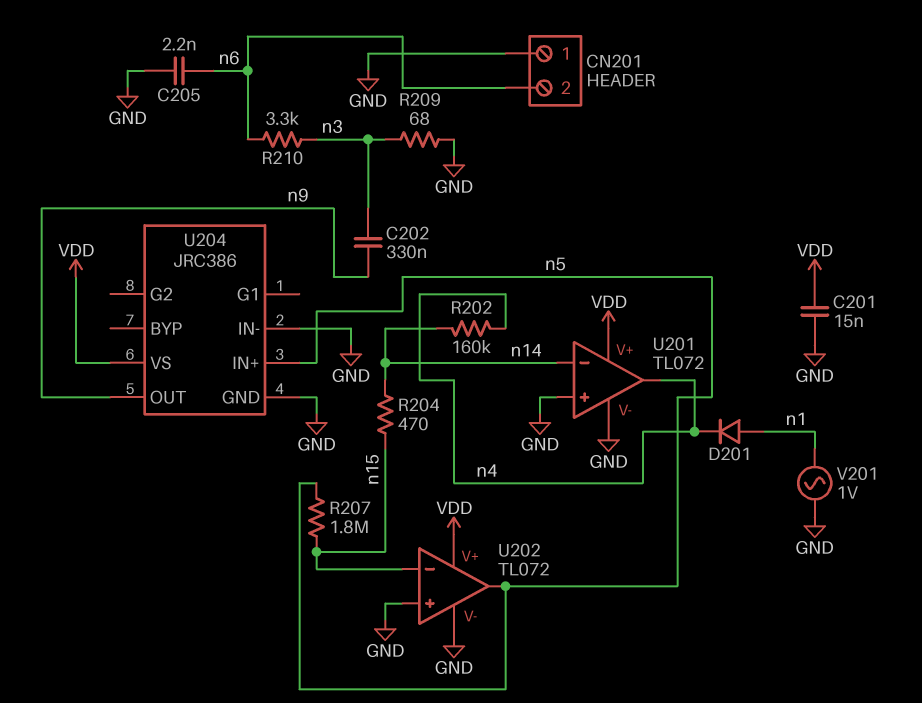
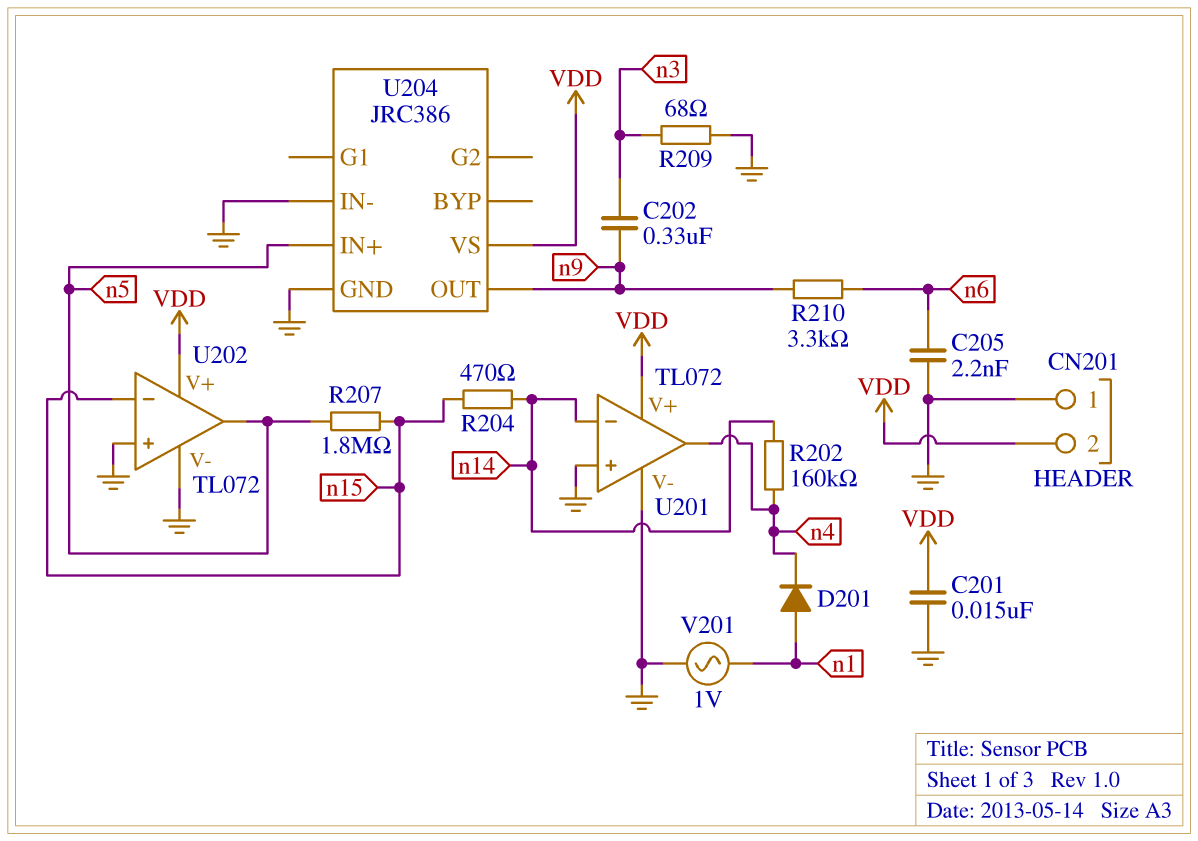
CN201 pin 2: n6 -> VDD
R210: 3.3k (n3, n6) -> 3.3k (n6, n9)

